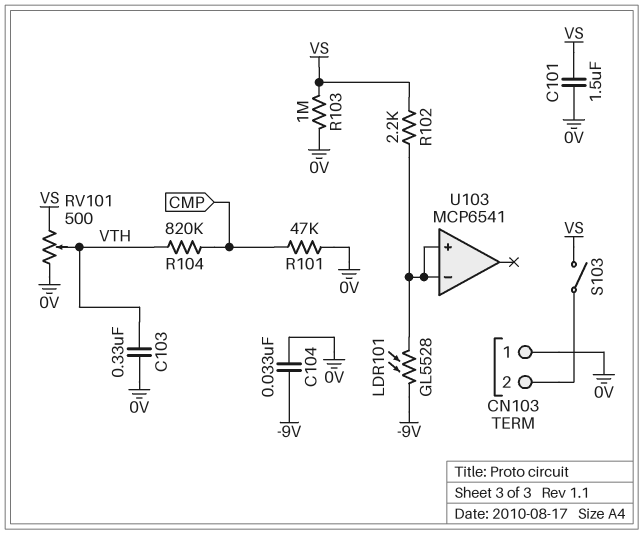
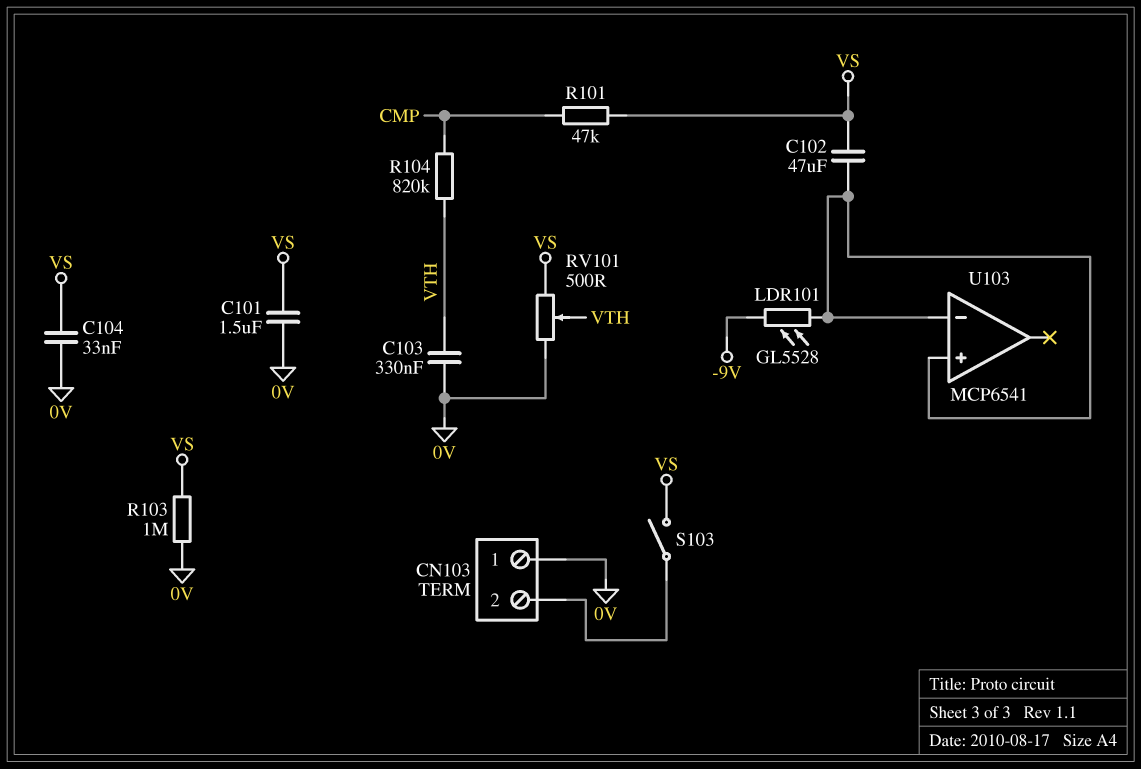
C102: none -> 47uF (U103/in+, VS)
C104: 33nF (-9V, 0V) -> 33nF (0V, VS)
R101: 47k (0V, CMP) -> 47k (CMP, VS)
R102: 2.2k (U103/in+, VS) -> none

